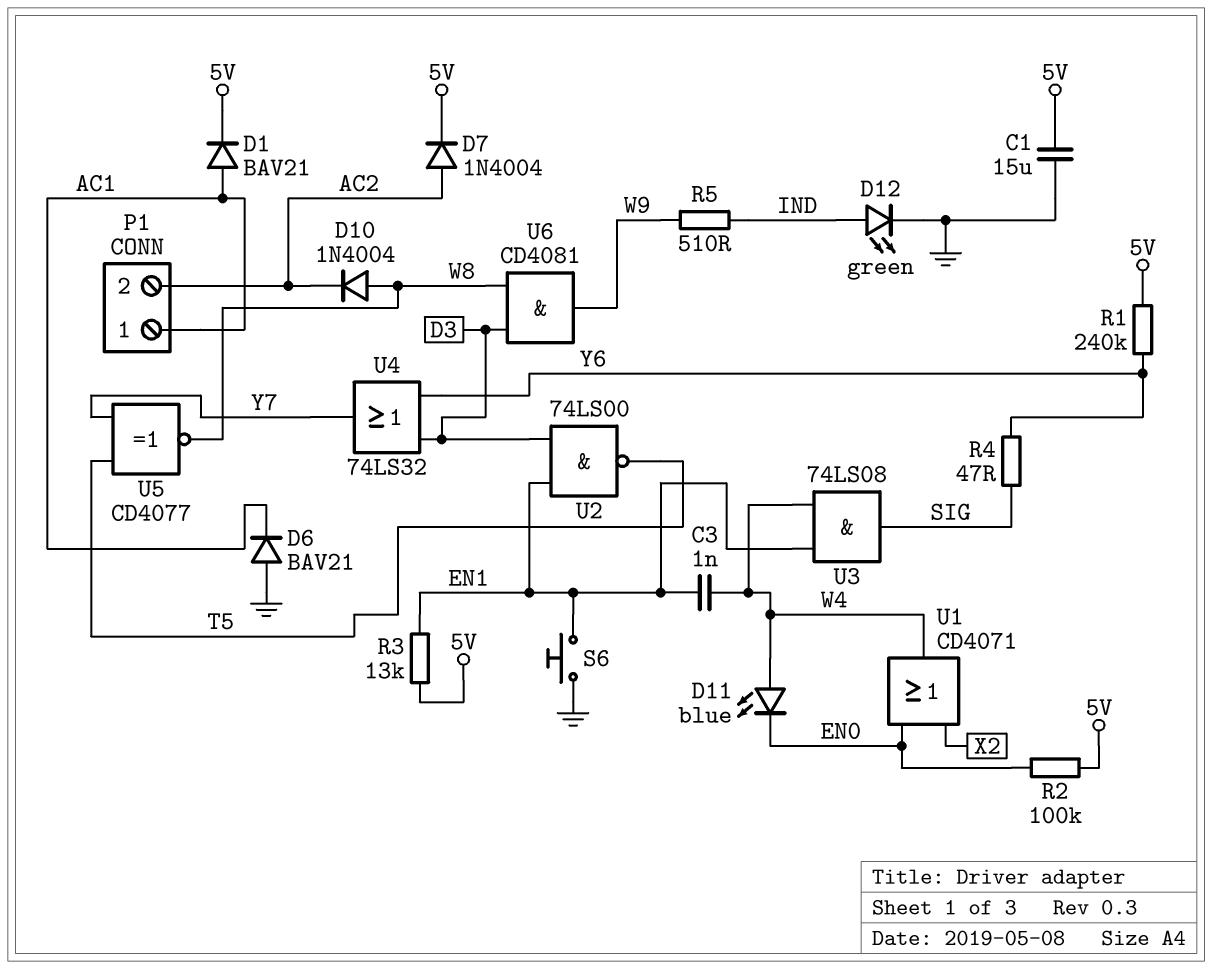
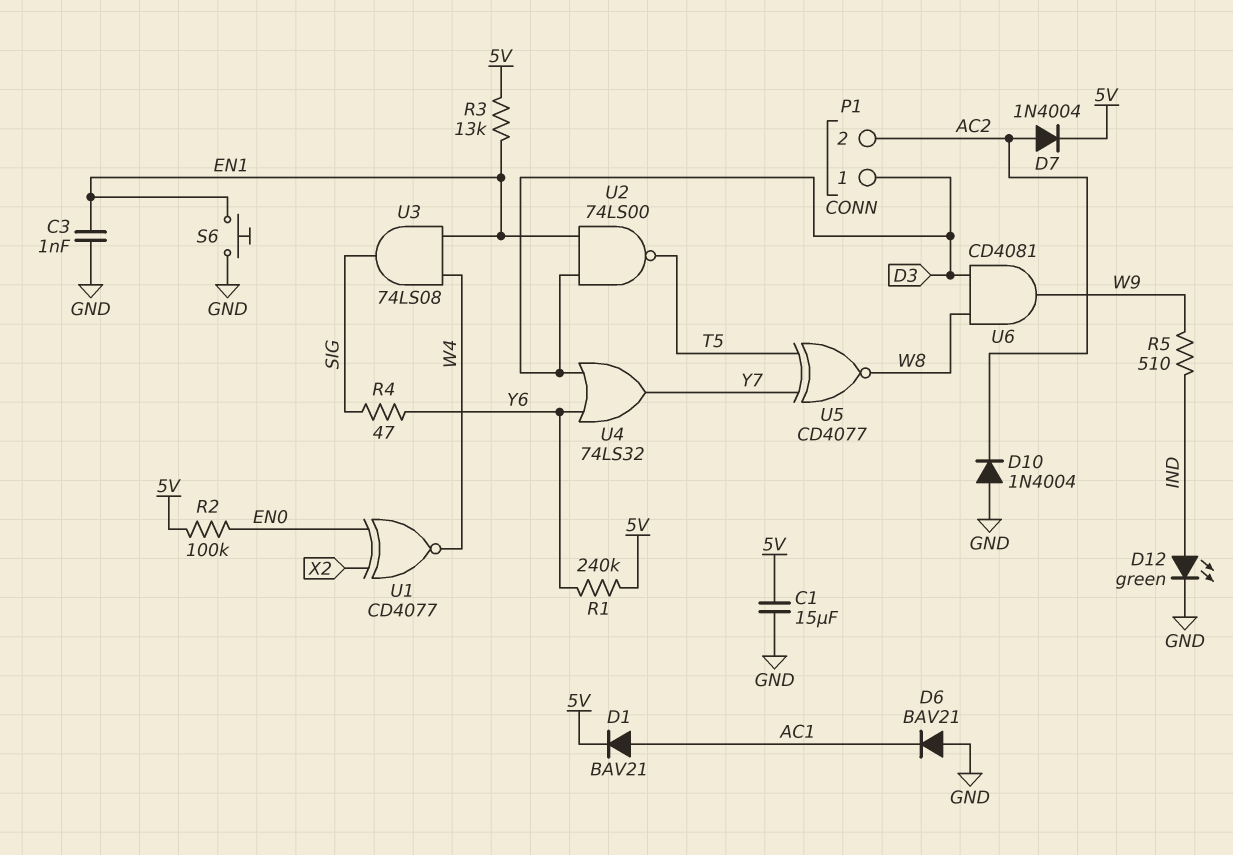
C3: 1nF (EN1, W4) -> 1nF (EN1, GND)
D10: diode 1N4004 (A W8, K AC2) -> diode 1N4004 (A GND, K AC2)
D11: LED blue (A W4, K EN0) -> none
P1 pin 1: AC1 -> D3
U1: OR CD4071 (in EN0, in X2, out W4) -> XNOR CD4077 (in EN0, in X2, out W4)

